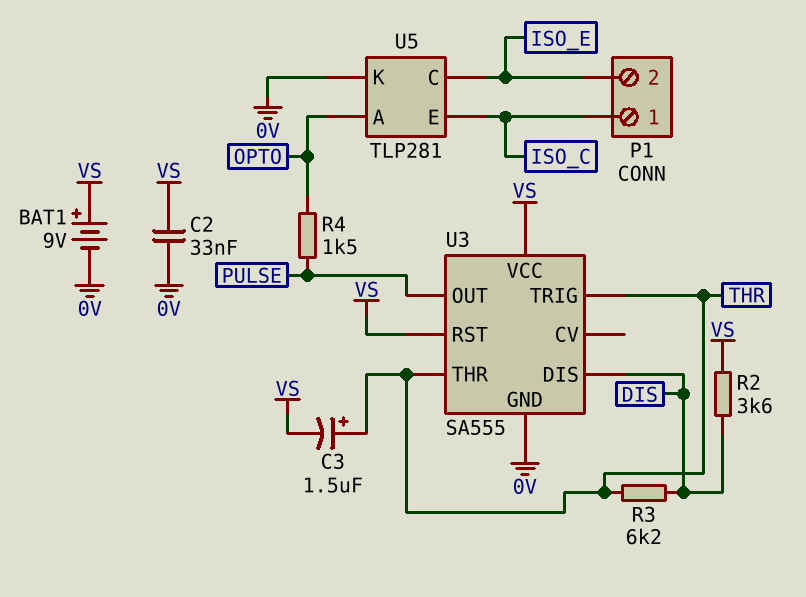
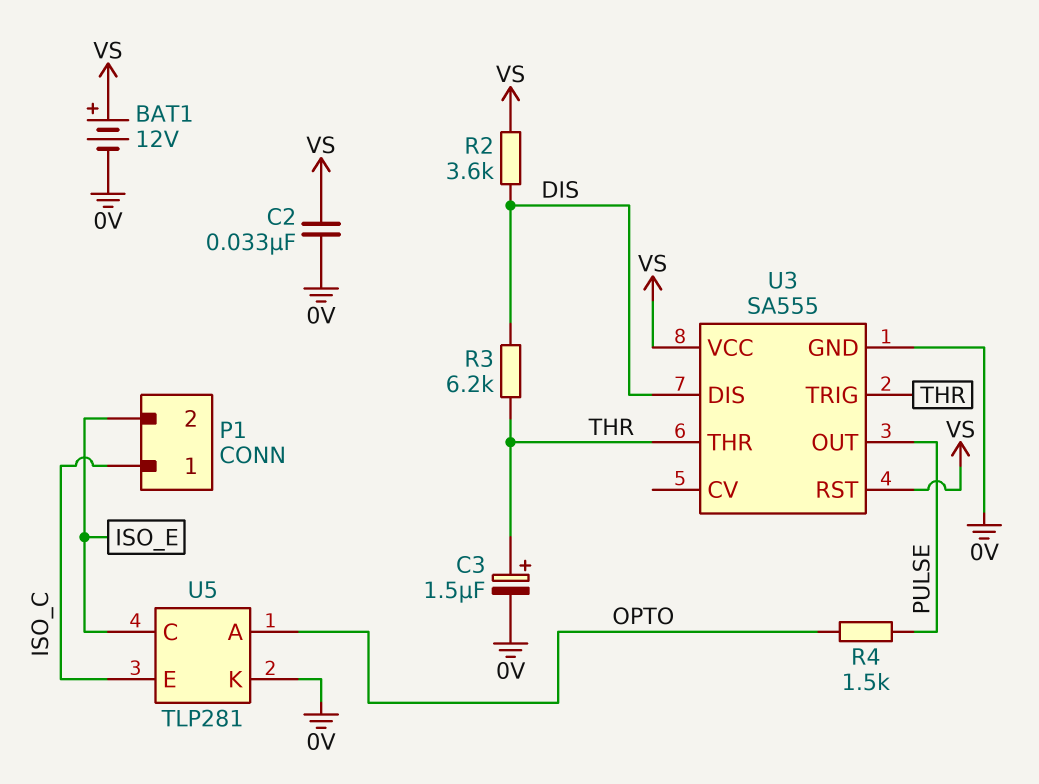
BAT1: 9V (plus VS, minus 0V) -> 12V (plus VS, minus 0V)
C3: 1.5uF (plus THR, minus VS) -> 1.5uF (plus THR, minus 0V)

